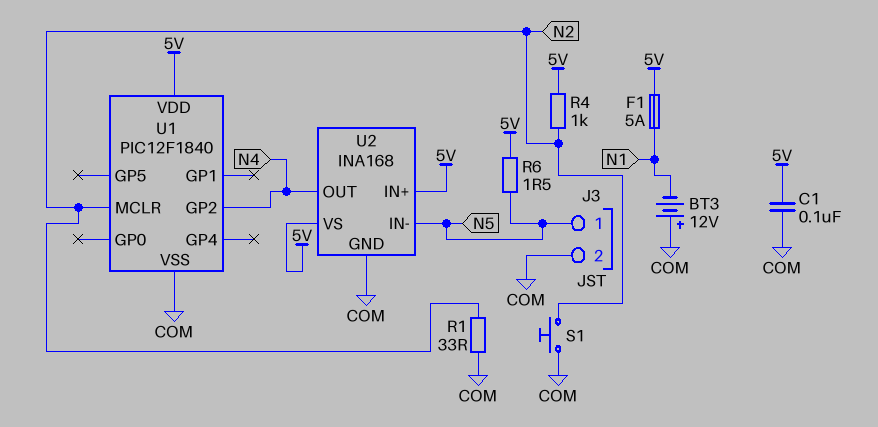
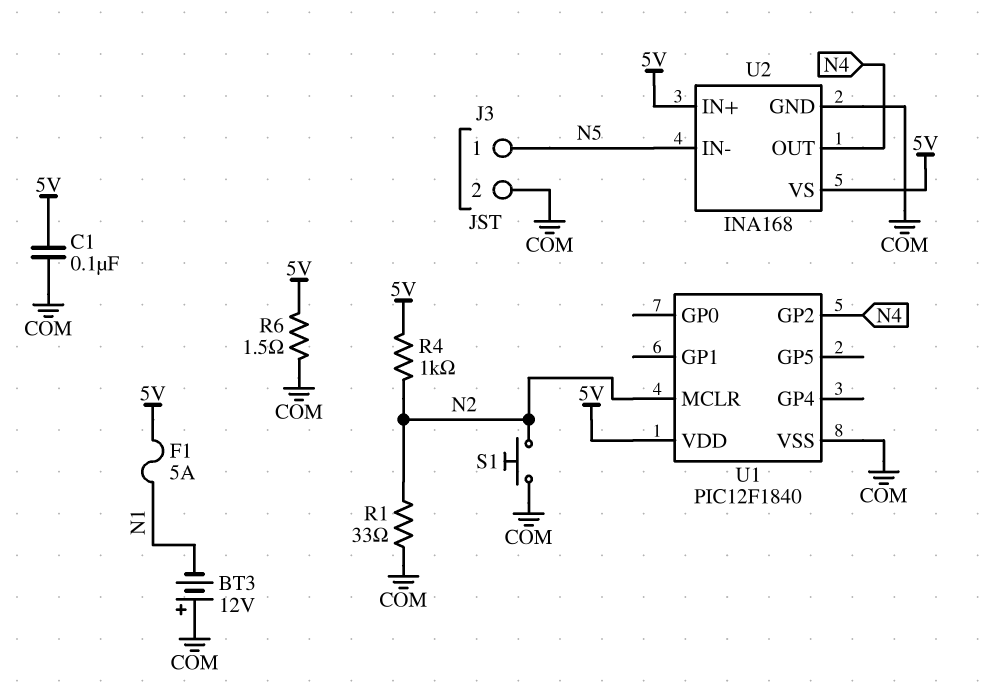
R6: 1.5 (5V, N5) -> 1.5 (5V, COM)

